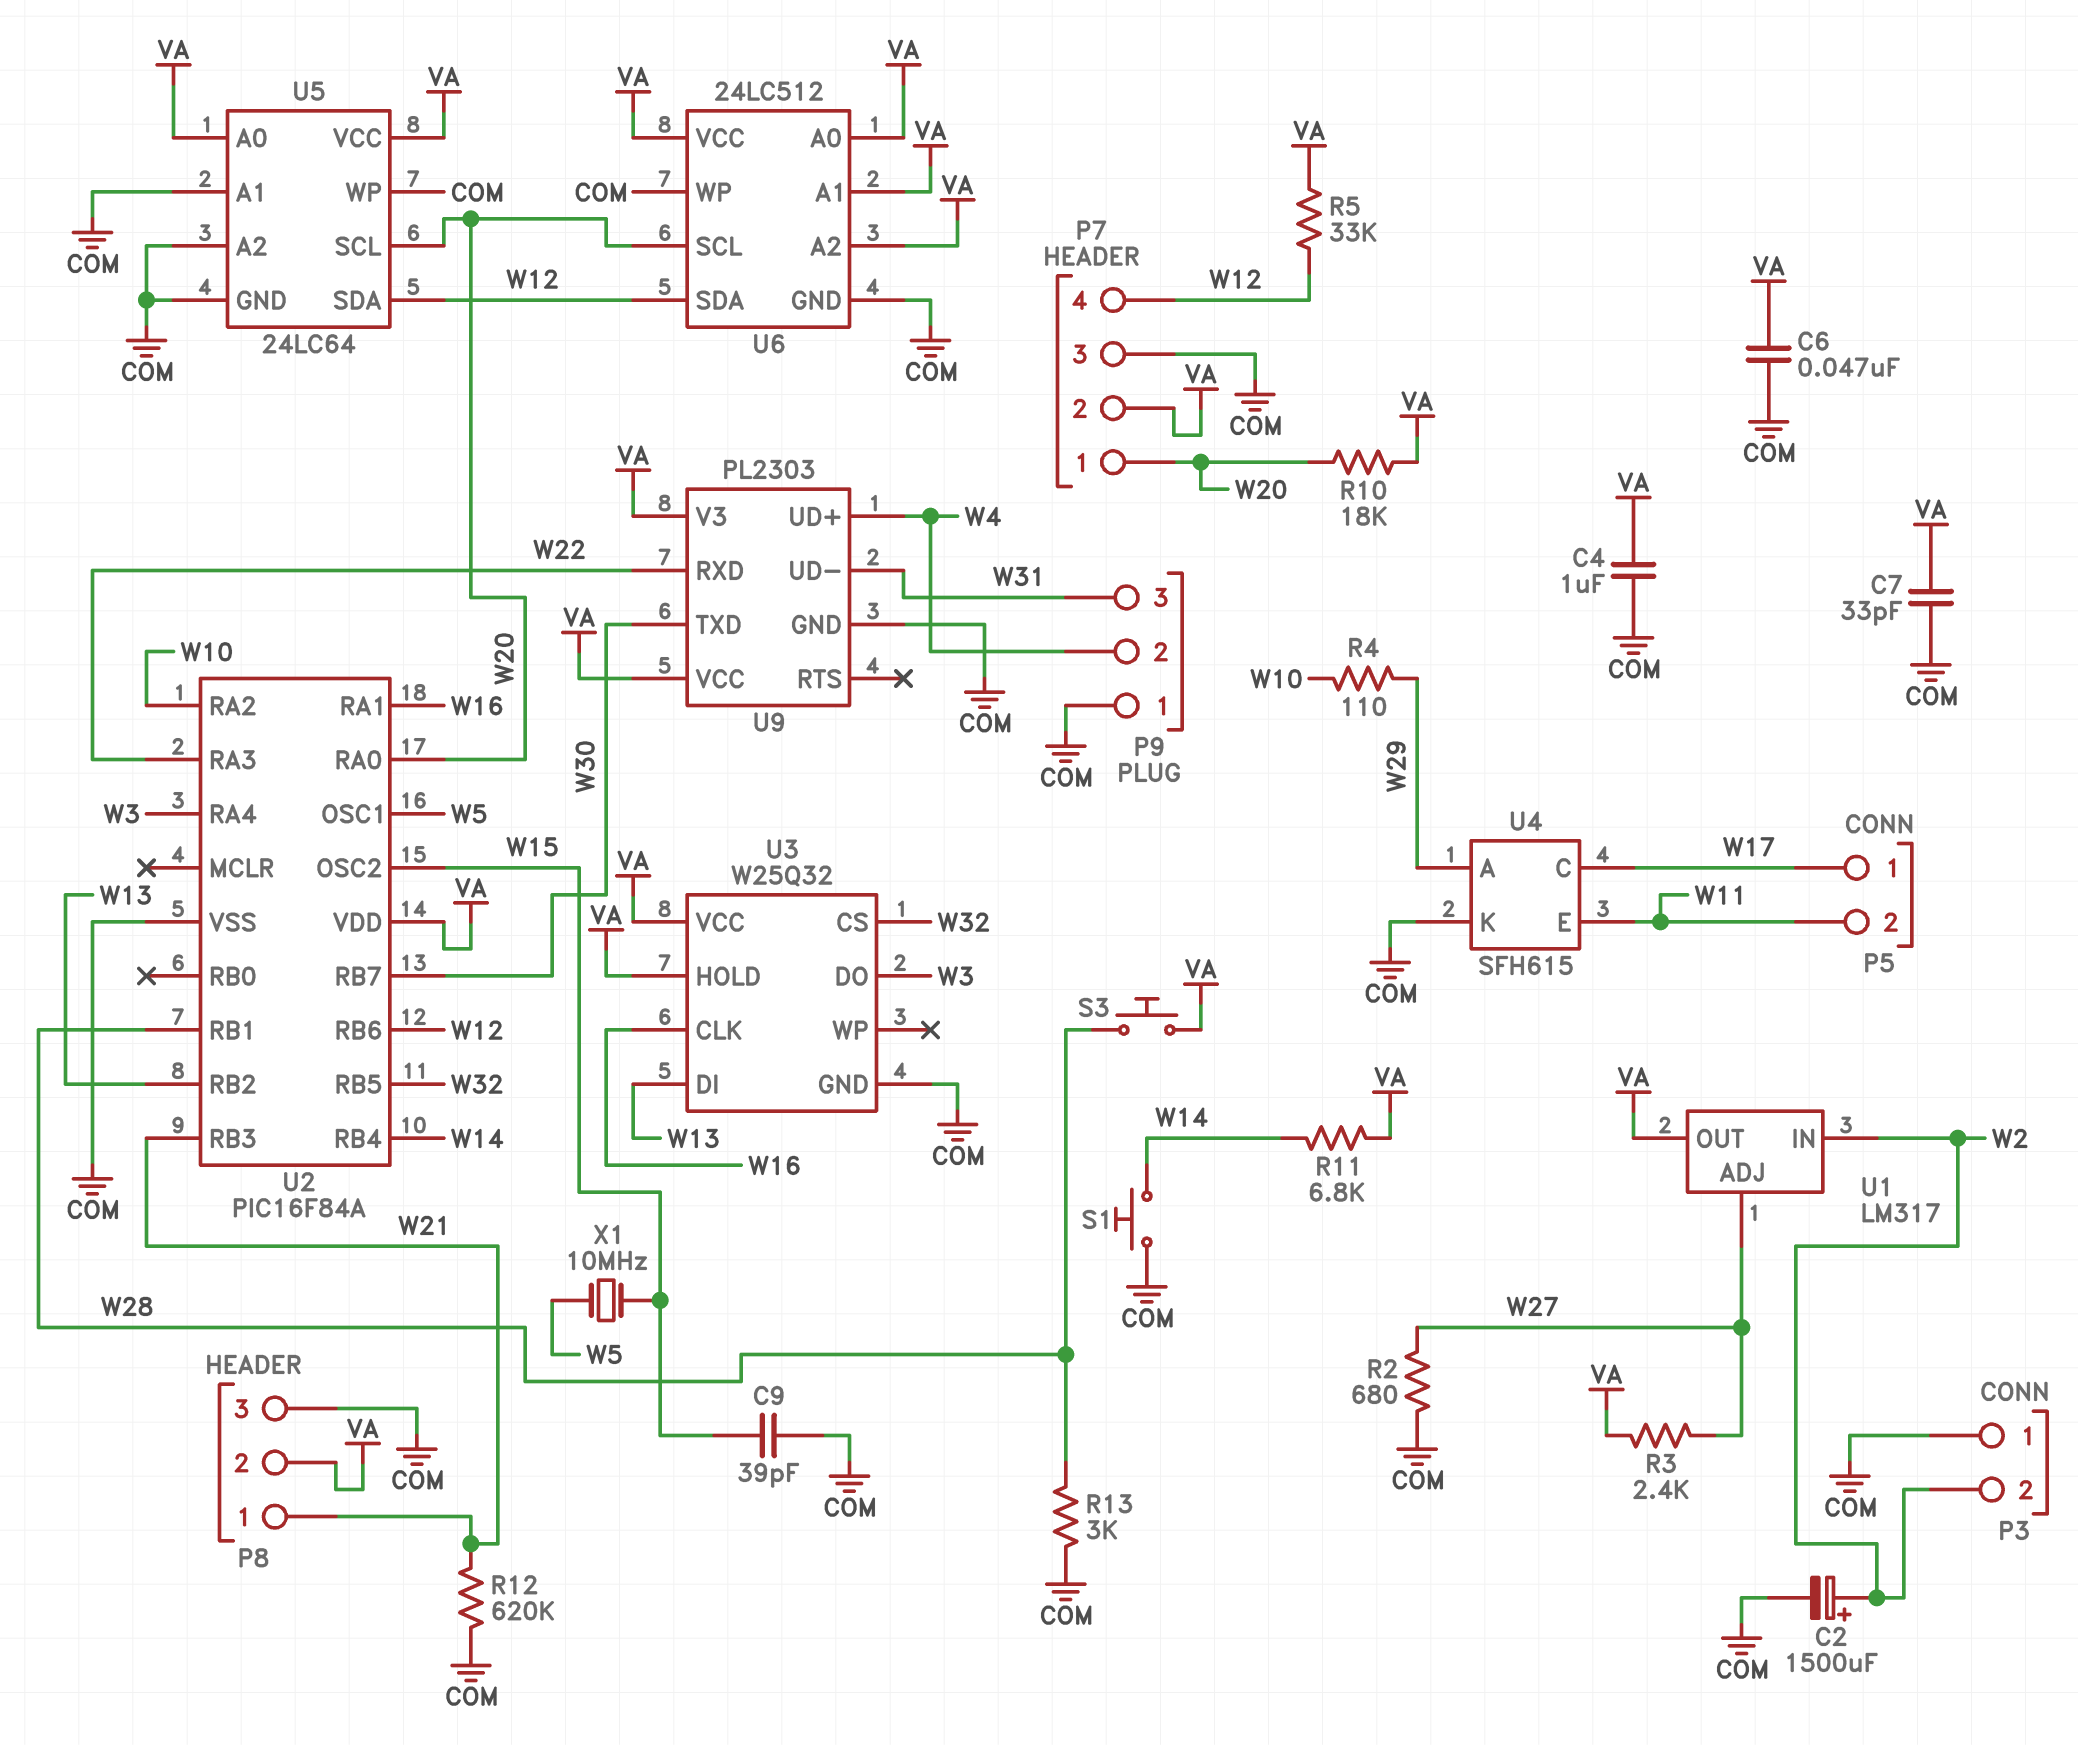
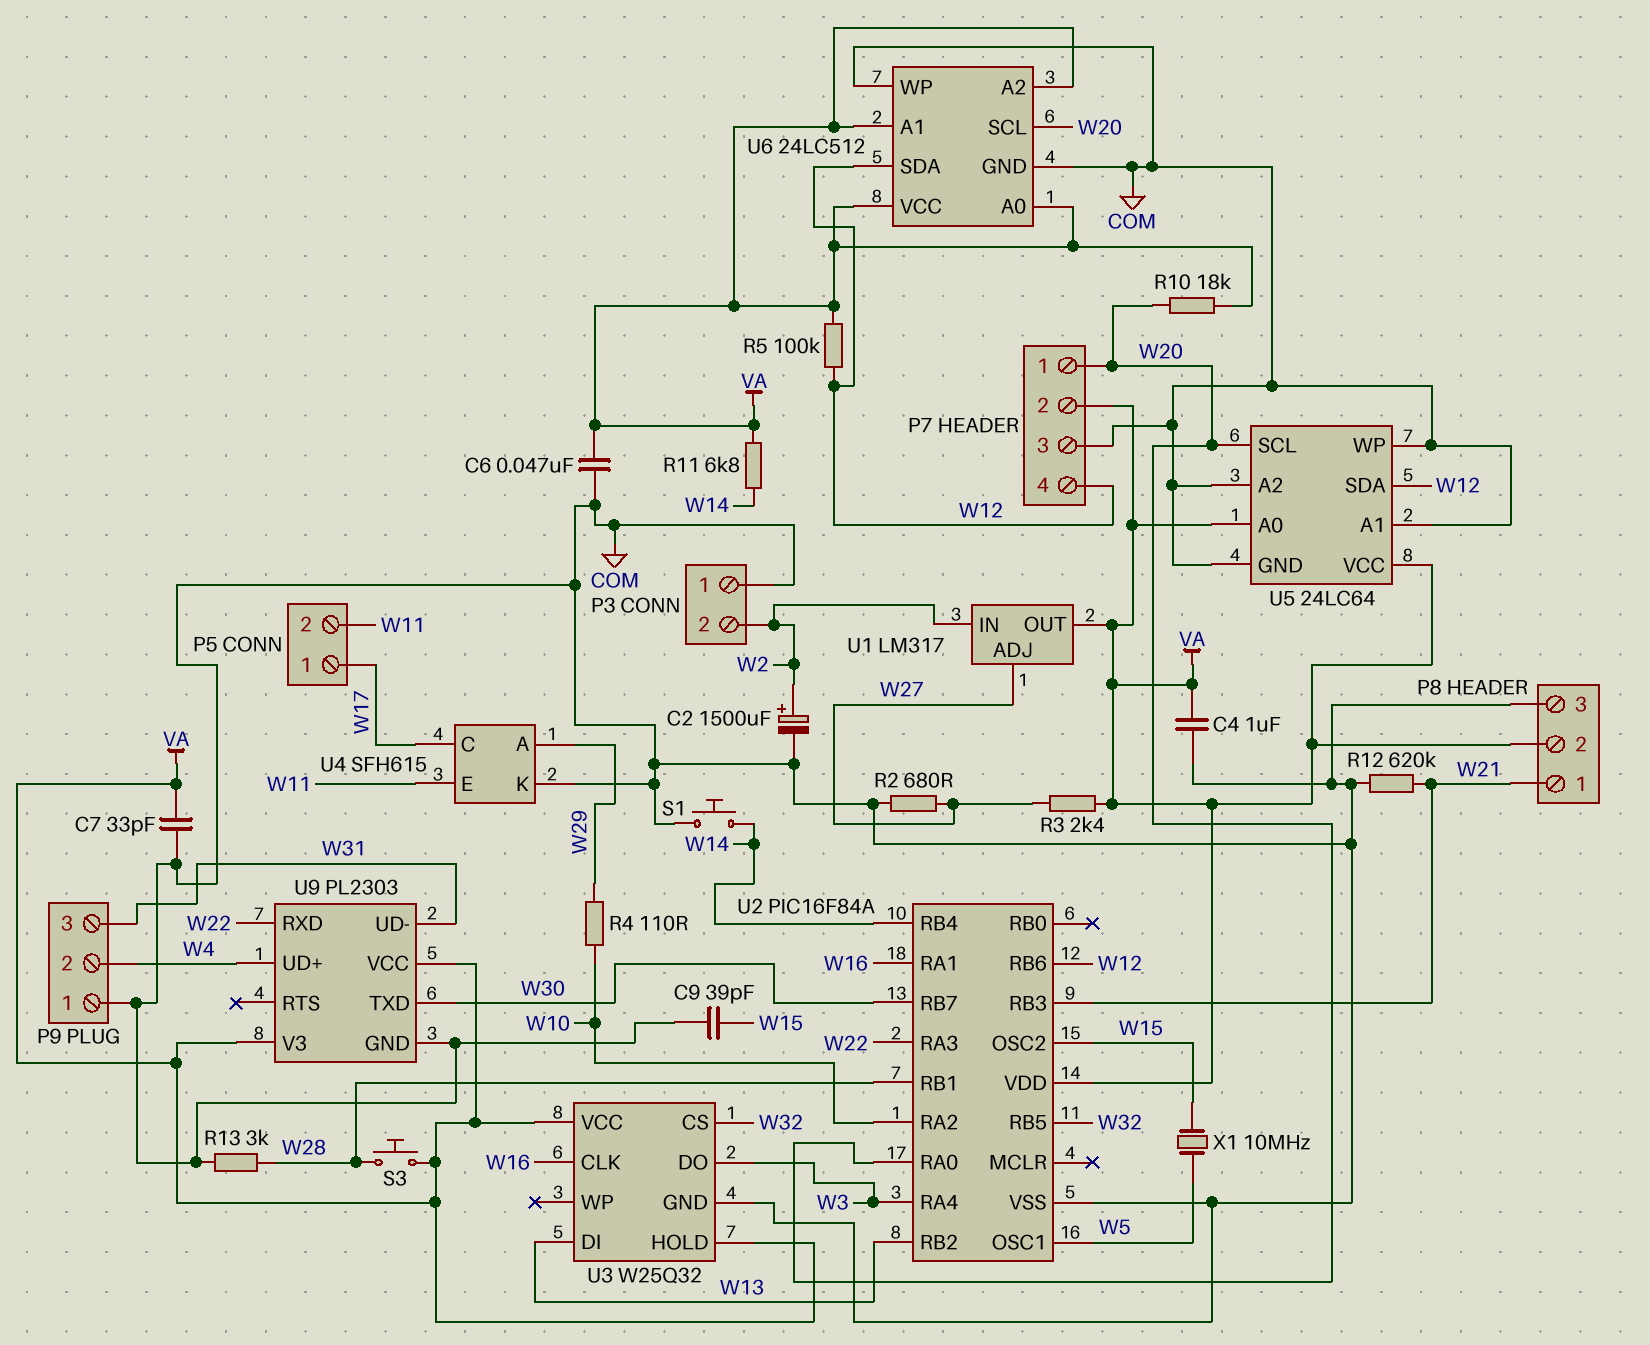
R5: 33k (VA, W12) -> 100k (VA, W12)

